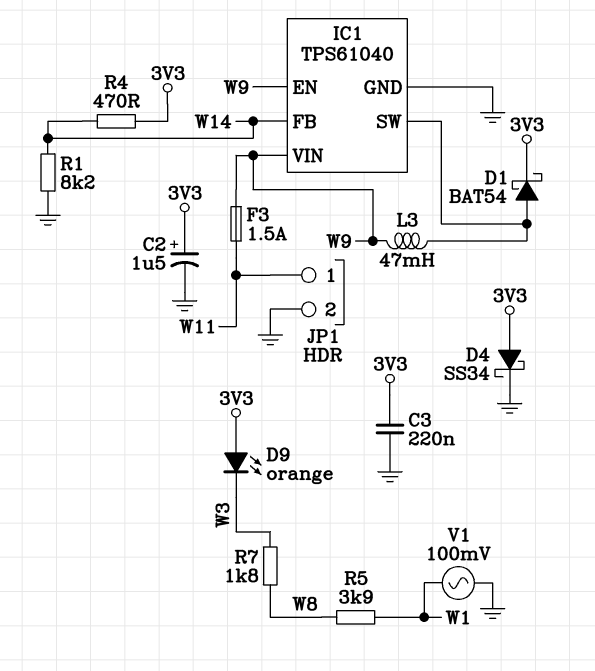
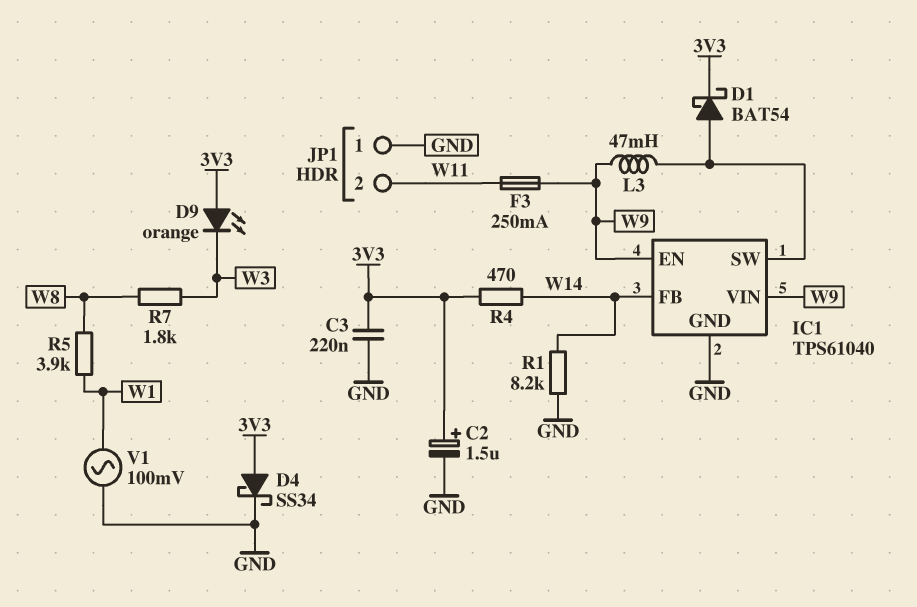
F3: 1.5A (W9, W11) -> 250mA (W9, W11)
JP1 pin 1: W11 -> GND
JP1 pin 2: GND -> W11

